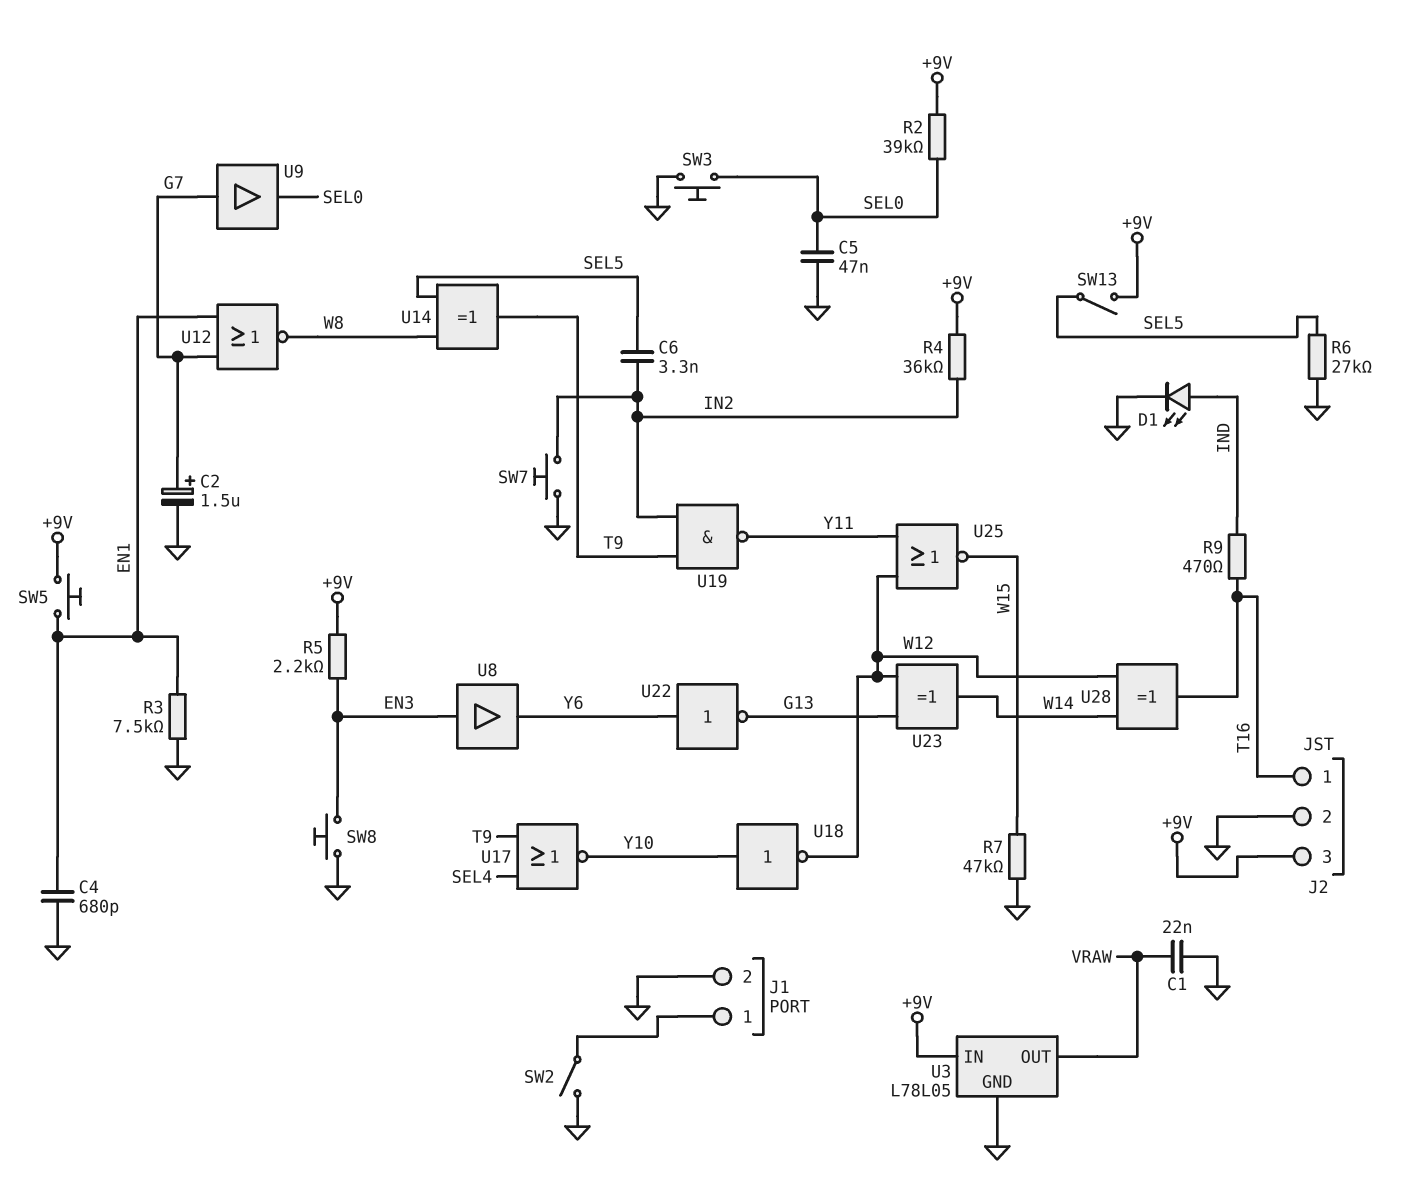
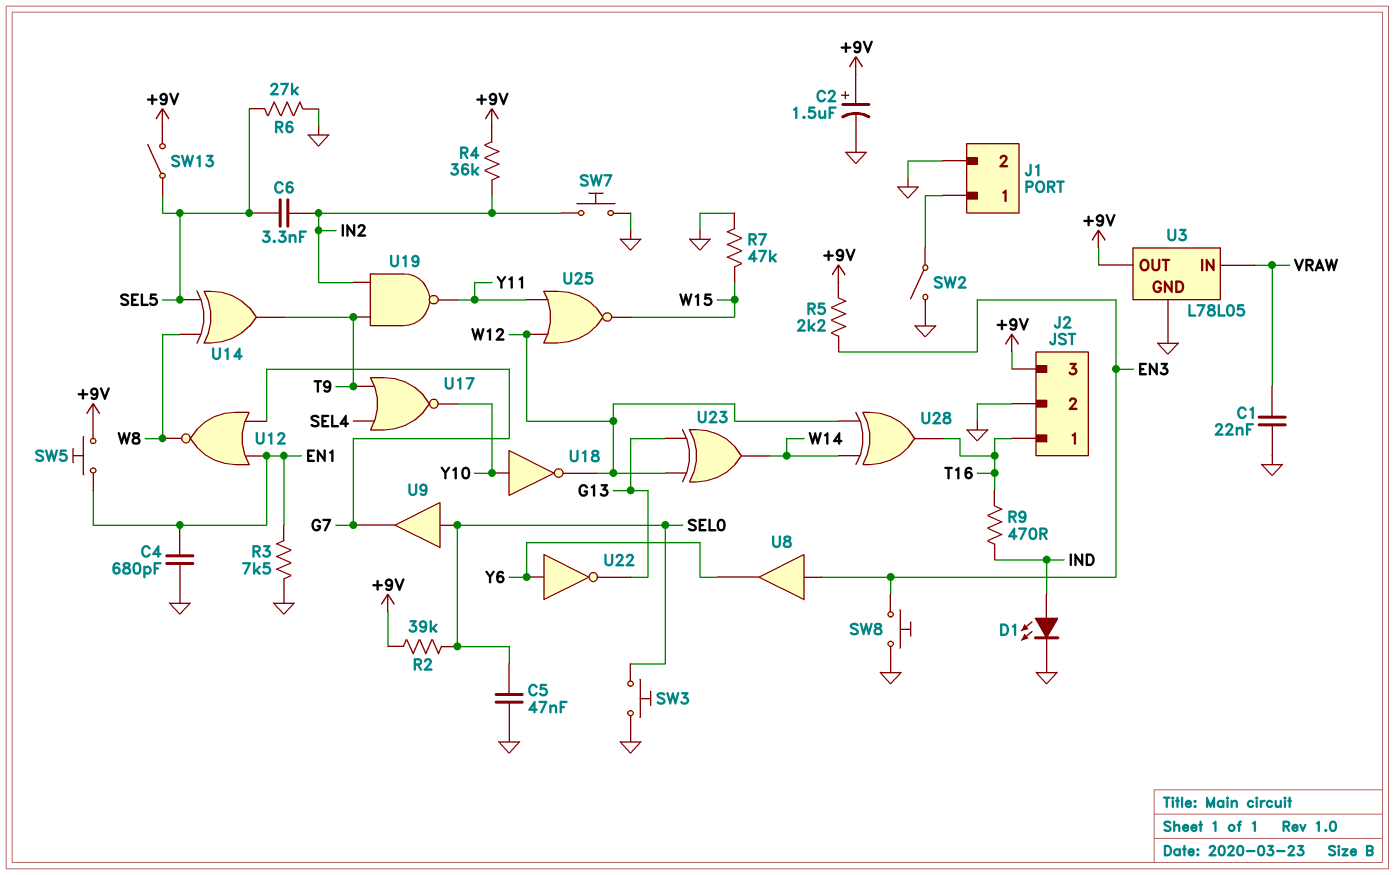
C2: 1.5uF (plus G7, minus GND) -> 1.5uF (plus +9V, minus GND)
U3 pin IN: +9V -> VRAW
U3 pin OUT: VRAW -> +9V
U9: buffer (in G7, out SEL0) -> buffer (in SEL0, out G7)

